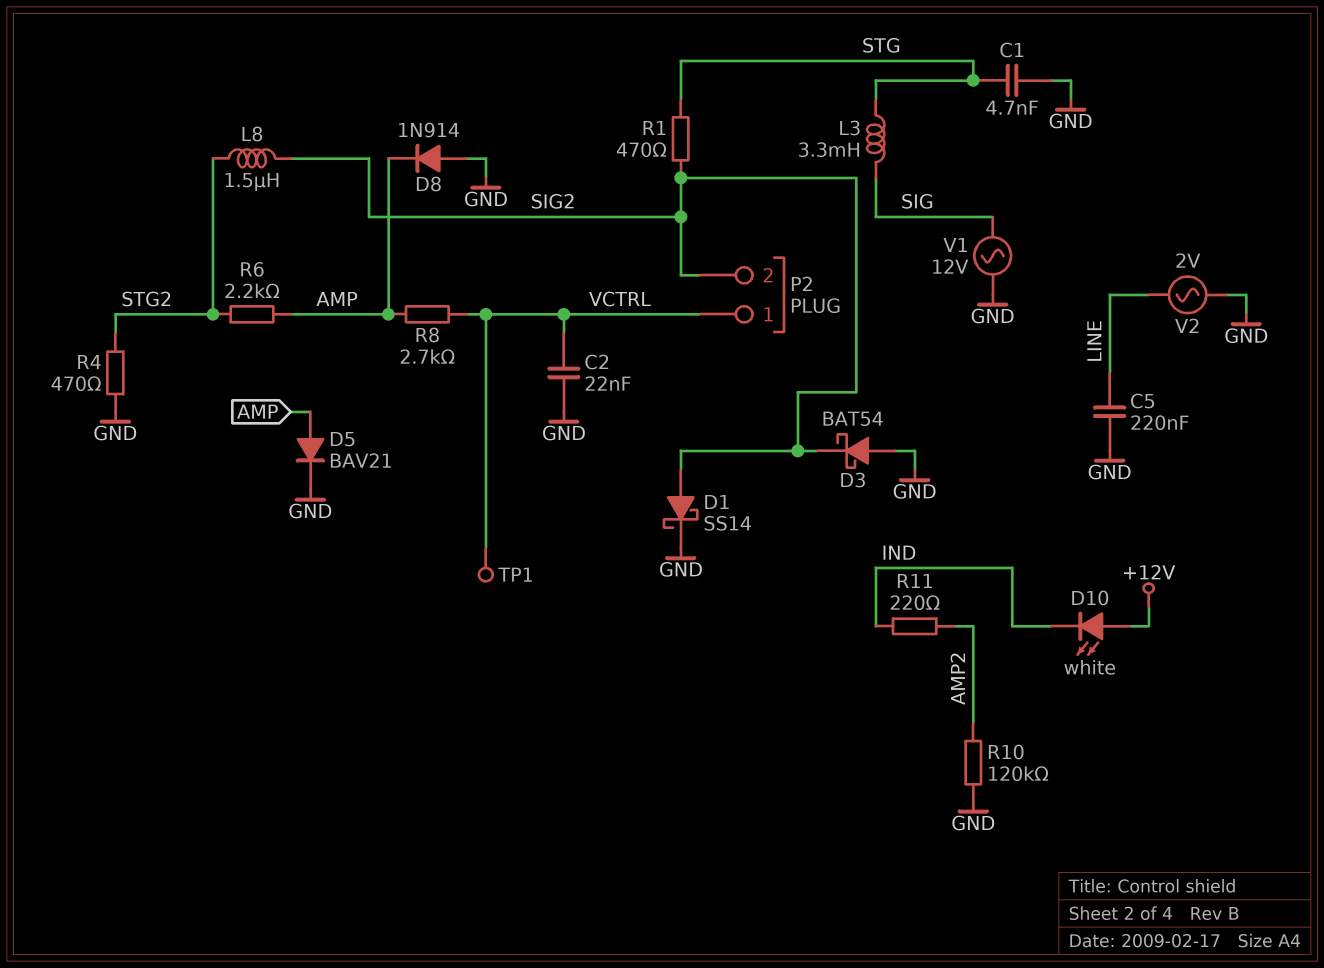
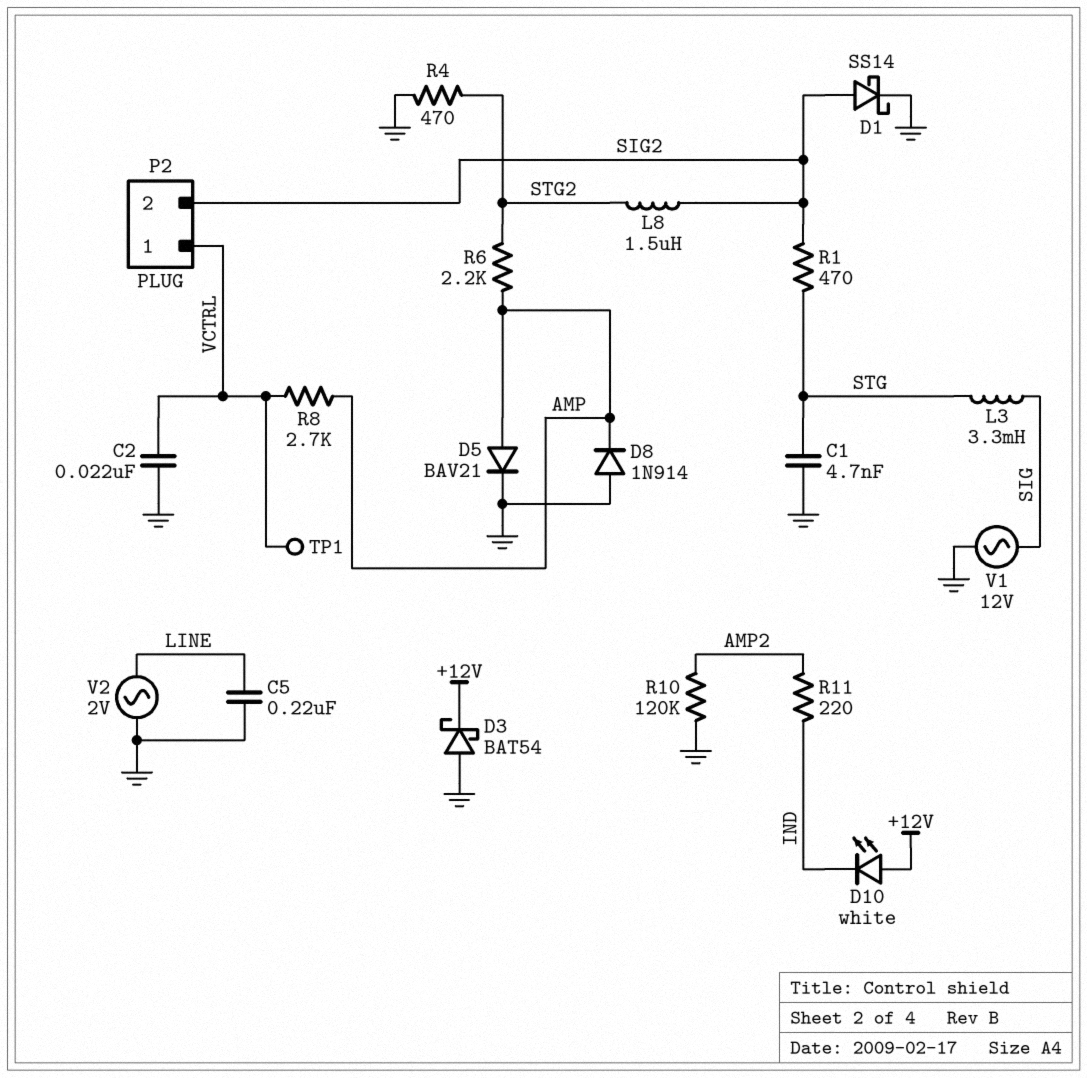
D3: schottky BAT54 (A GND, K SIG2) -> schottky BAT54 (A GND, K +12V)

